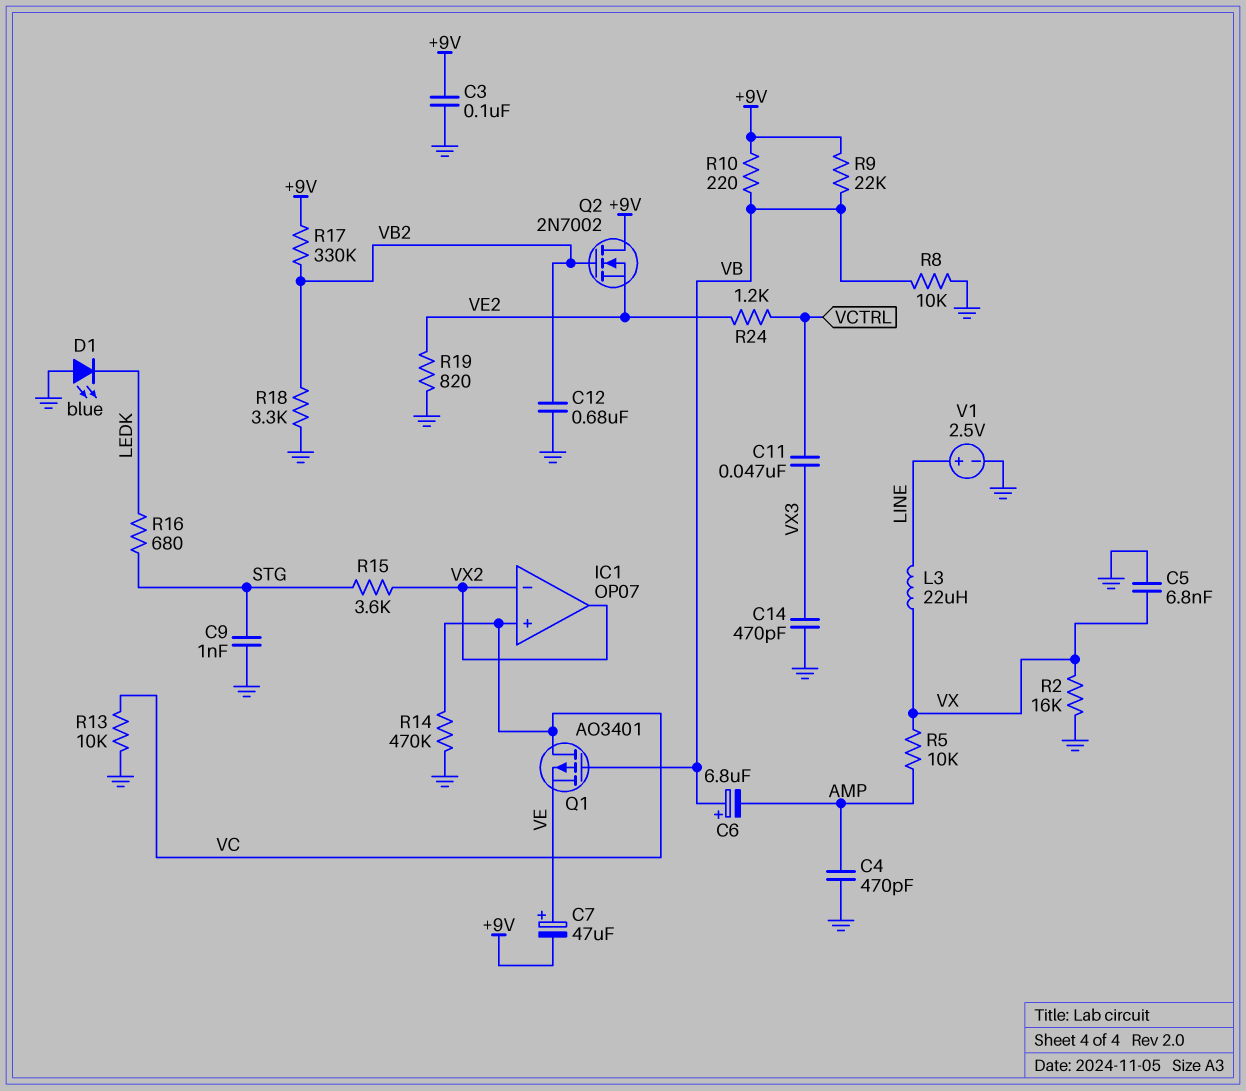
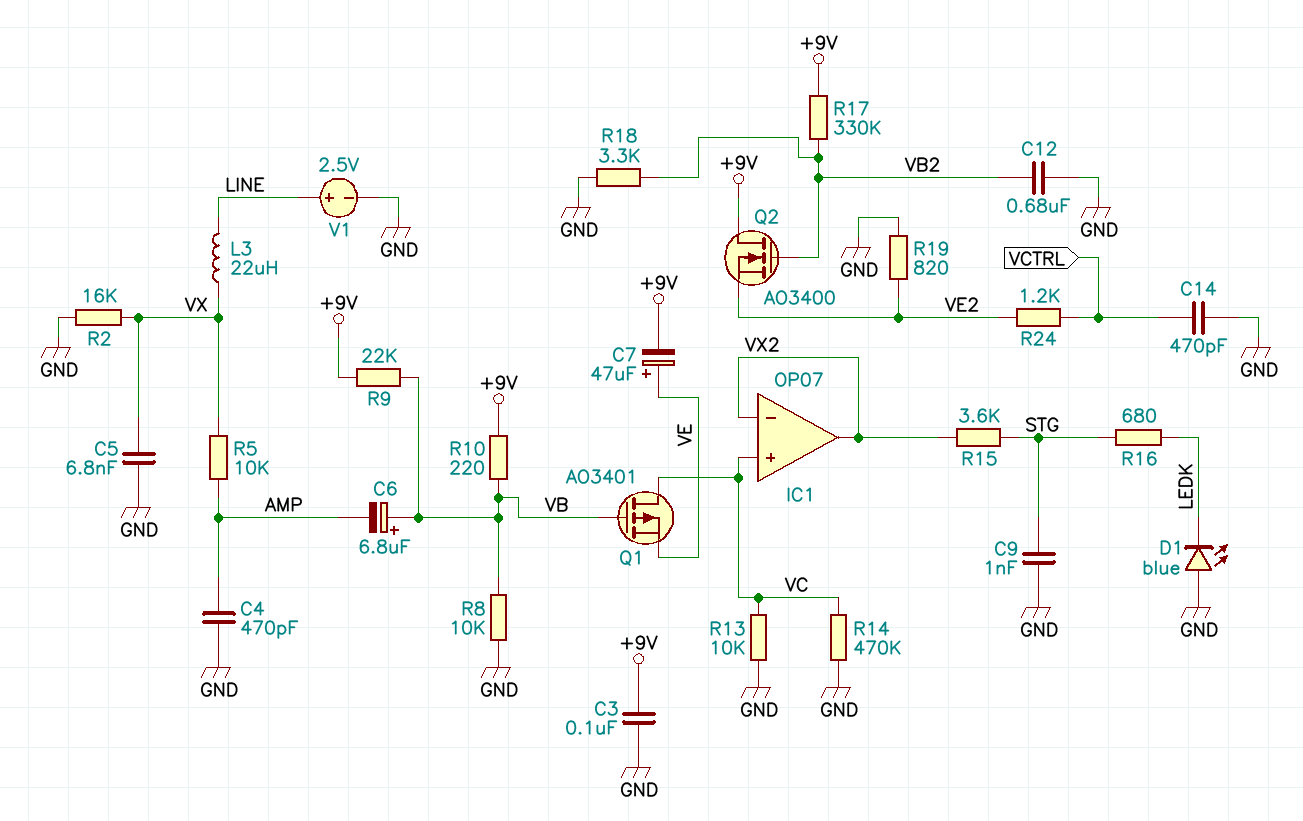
C11: 47nF (VCTRL, VX3) -> none
C14: 470pF (GND, VX3) -> 470pF (GND, VCTRL)
Q2: NMOS 2N7002 (G VB2, D +9V, S VE2) -> NMOS AO3400 (G VB2, D +9V, S VE2)

